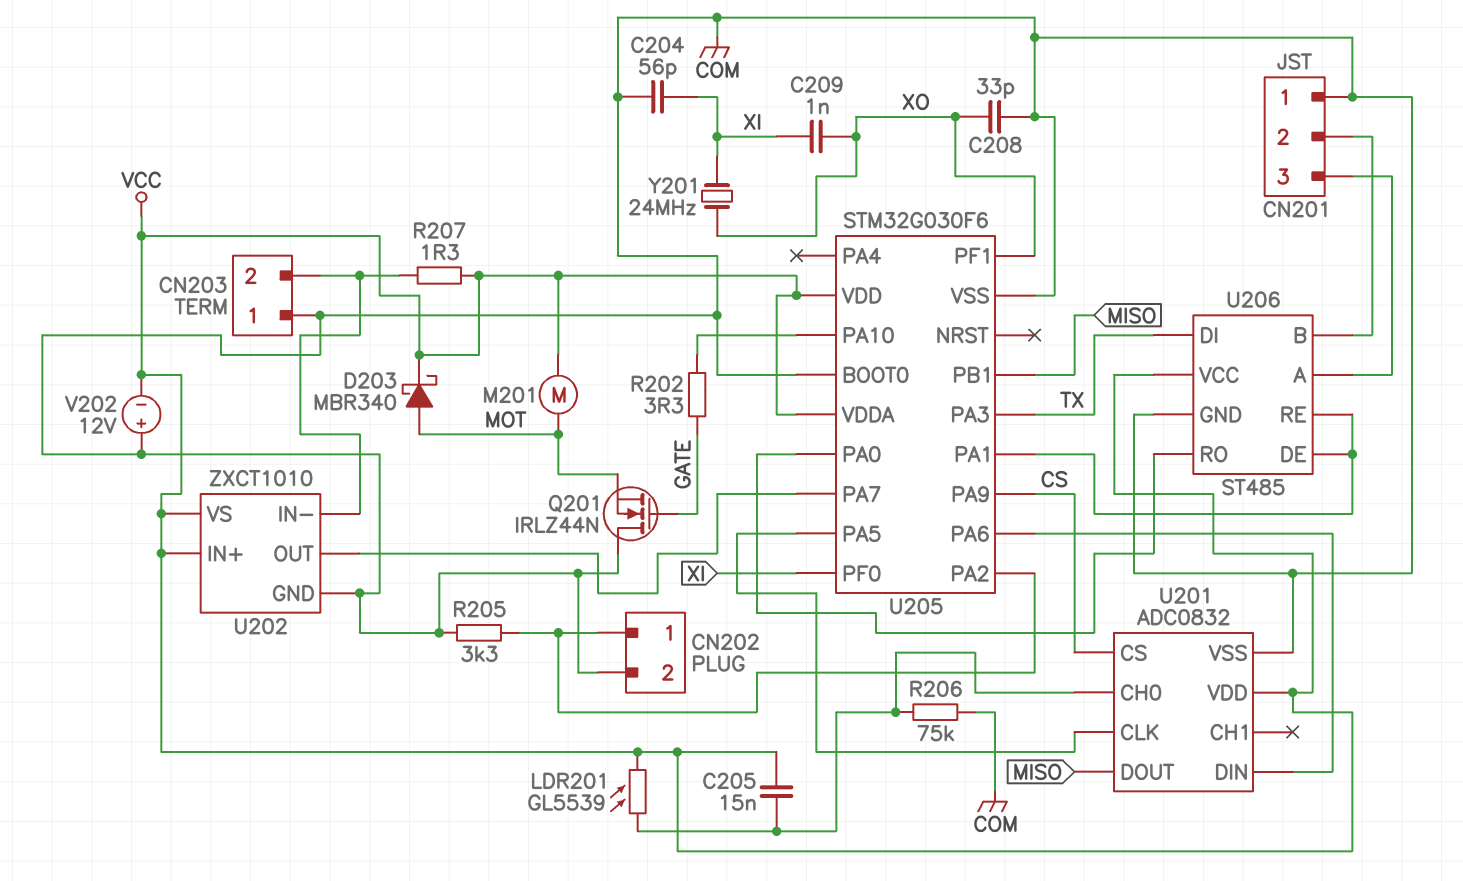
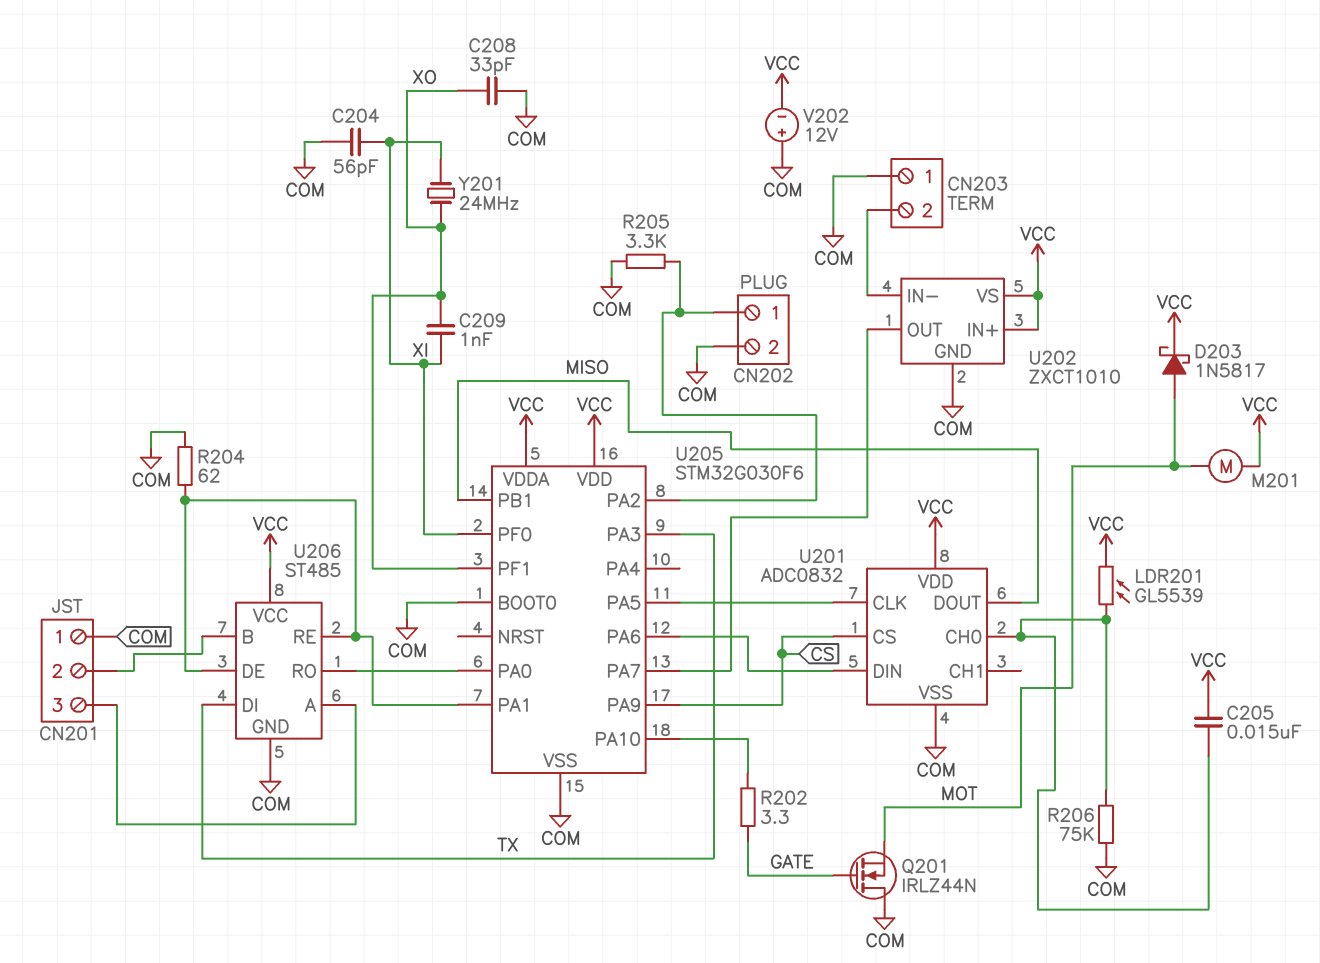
D203: schottky MBR340 (A MOT, K VCC) -> schottky 1N5817 (A MOT, K VCC)
R204: none -> 62 (COM, U205/PA1)
R207: 1.3 (CN203/2, VCC) -> none

